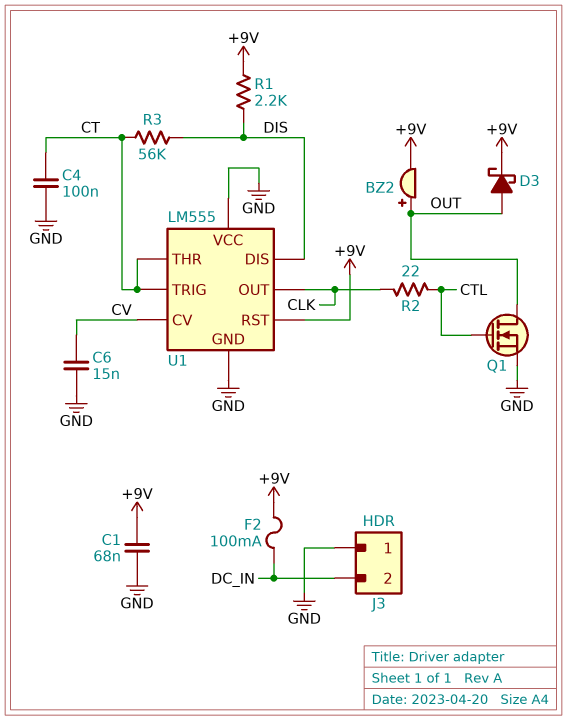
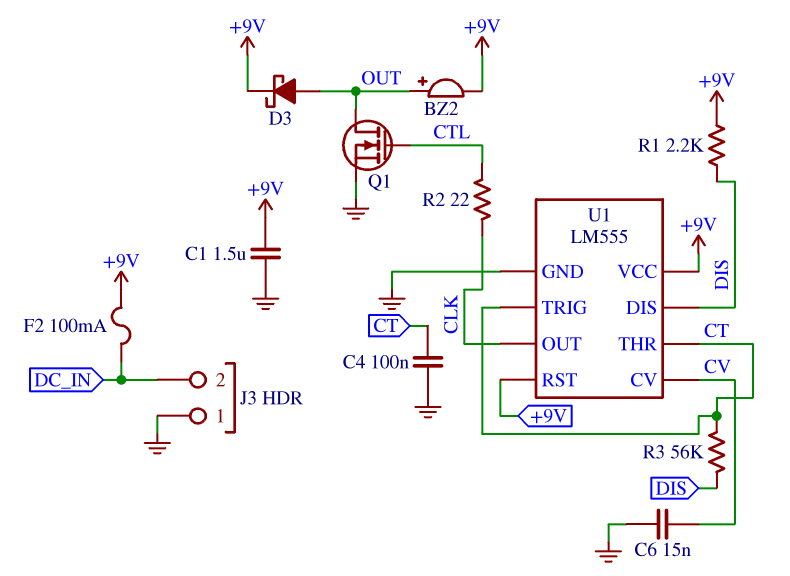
C1: 68nF (+9V, GND) -> 1.5uF (+9V, GND)
U1 pin VCC: GND -> +9V

